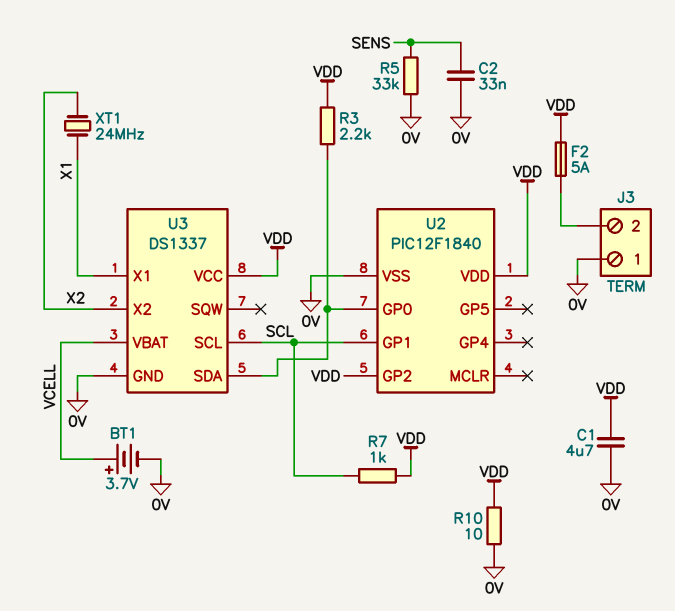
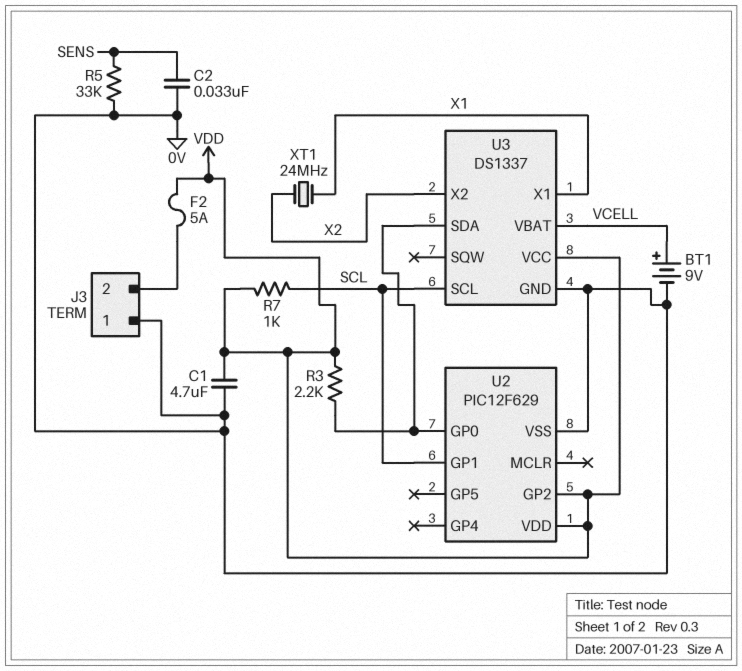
BT1: 3.7V (plus VCELL, minus 0V) -> 9V (plus VCELL, minus 0V)
R10: 10 (0V, VDD) -> none
U2: PIC12F1840 -> PIC12F629

